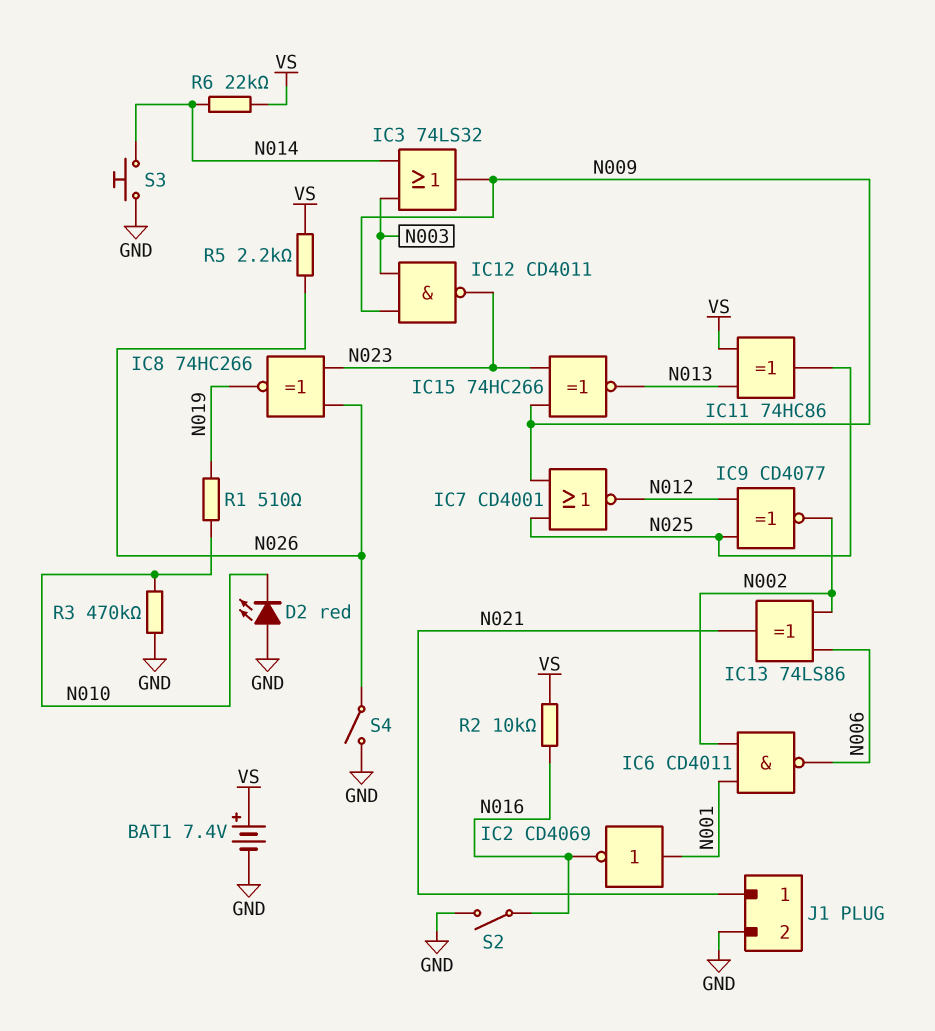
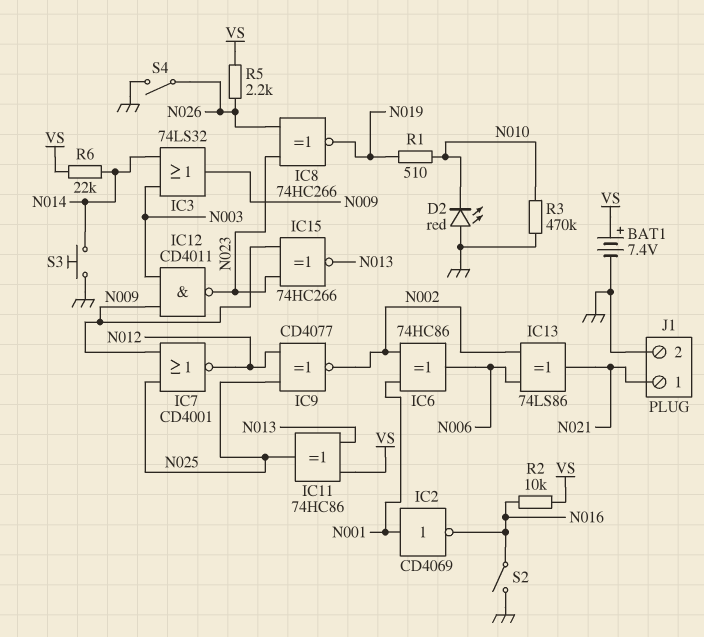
IC6: NAND CD4011 (in N001, in N002, out N006) -> XOR 74HC86 (in N001, in N002, out N006)

